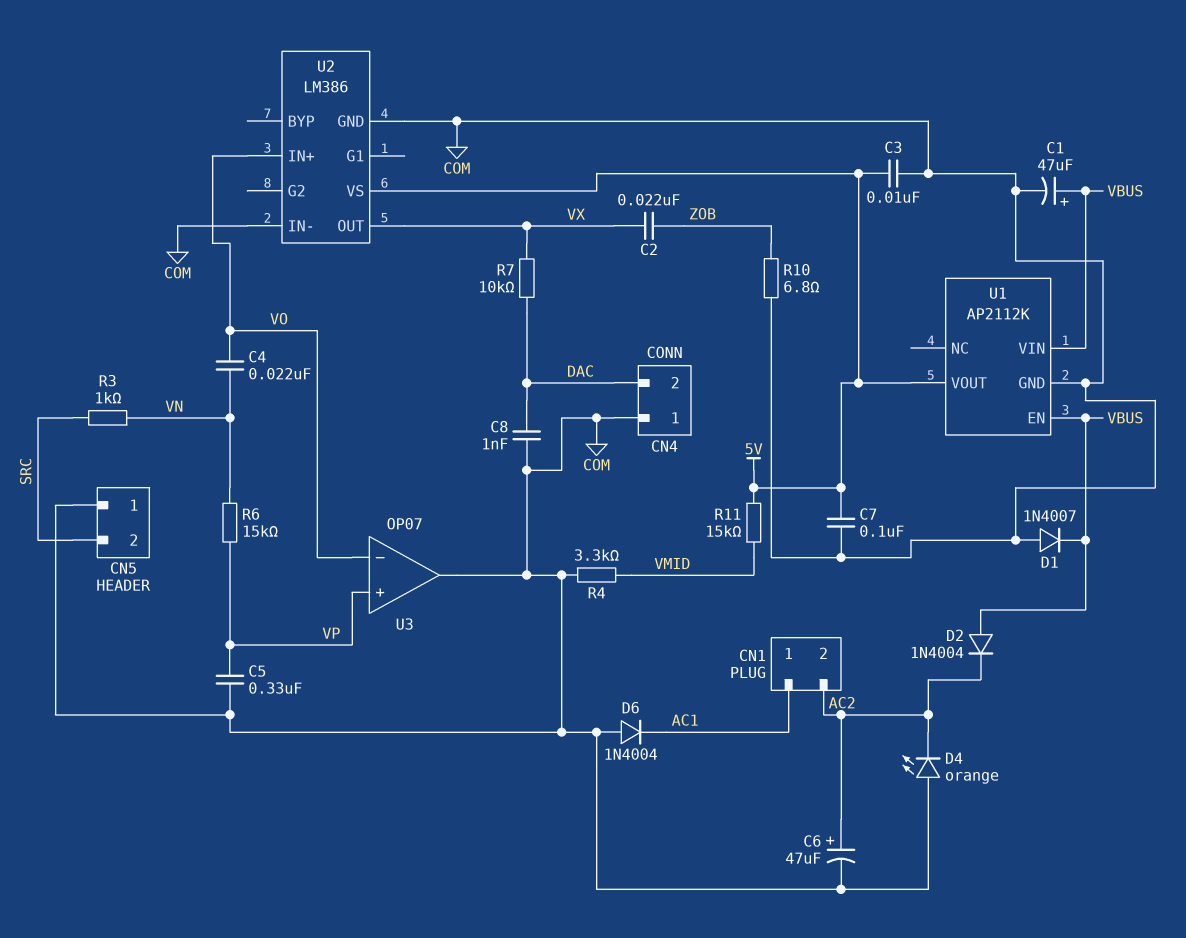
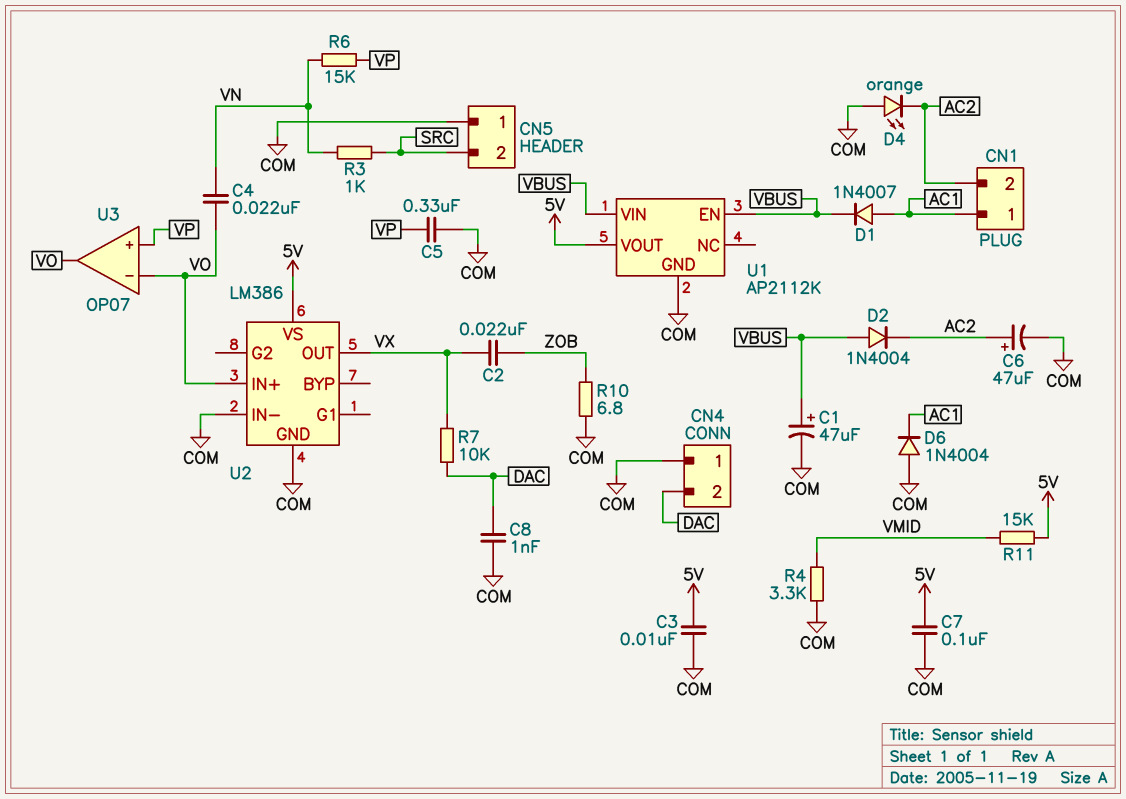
D1: diode 1N4007 (A COM, K VBUS) -> diode 1N4007 (A AC1, K VBUS)
U3 pin out: COM -> VO

